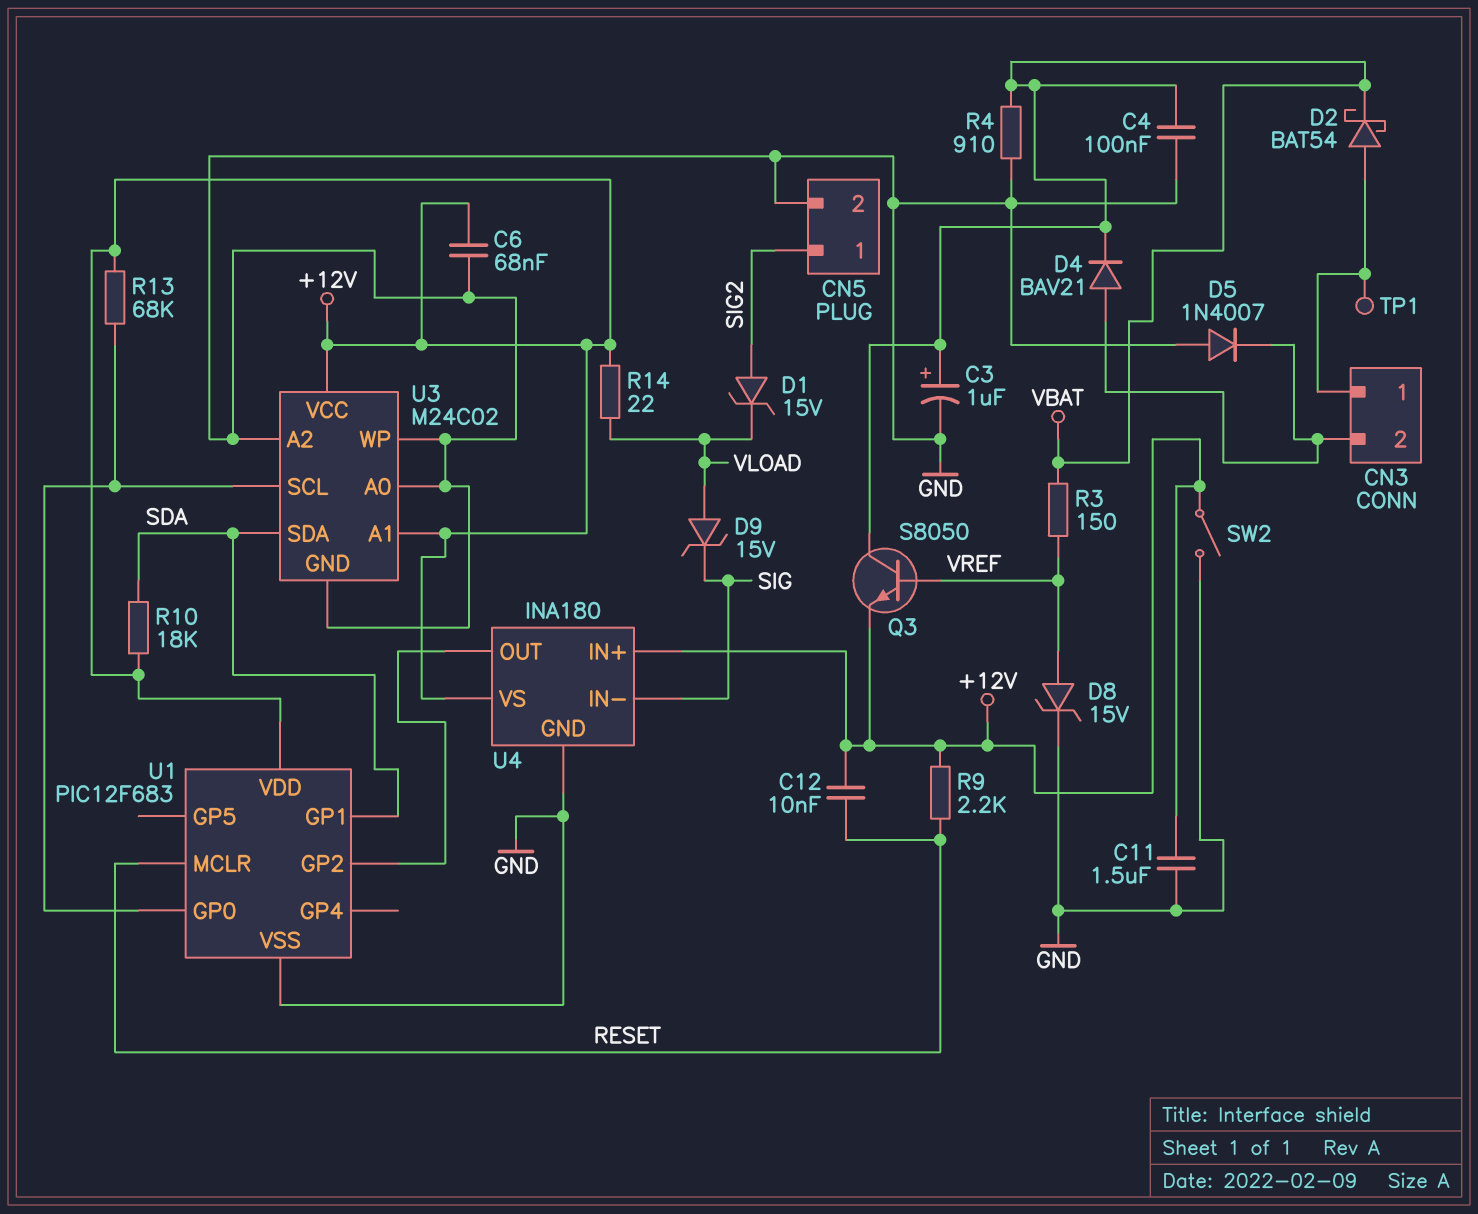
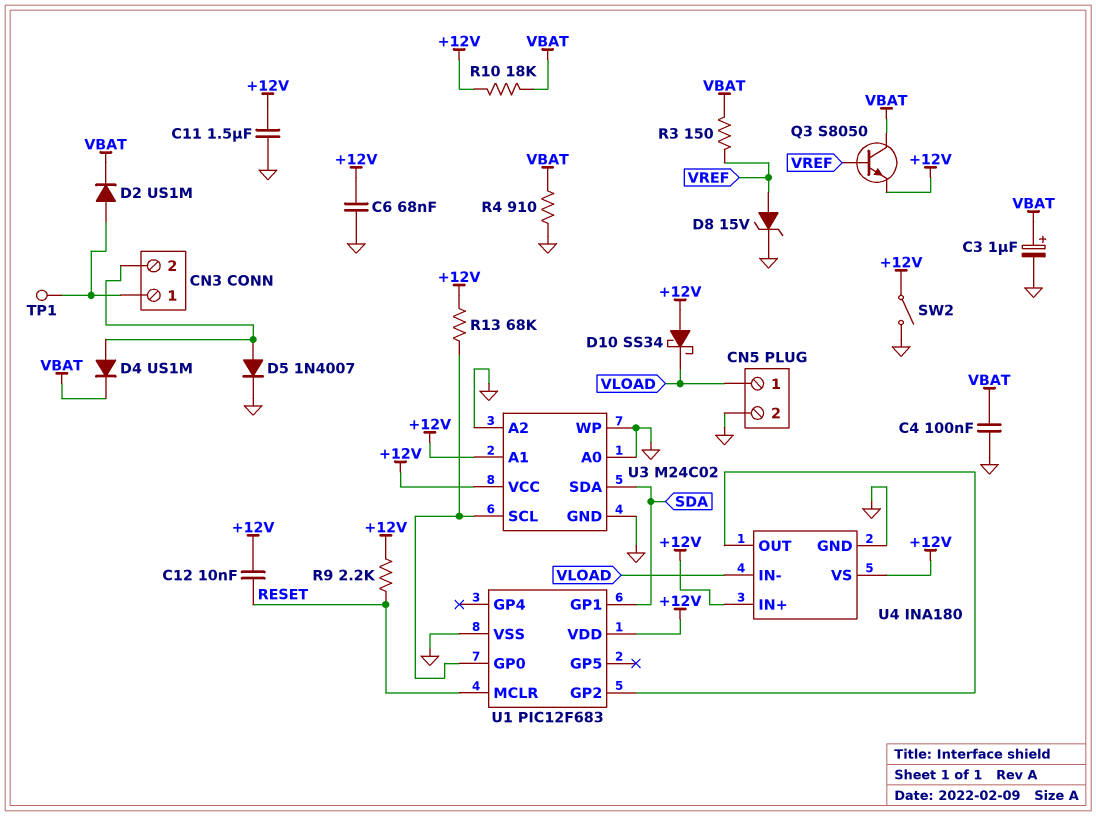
CN5 pin 1: SIG2 -> VLOAD
D1: zener 15V (A SIG2, K VLOAD) -> none
D2: schottky BAT54 (A CN3/1, K VBAT) -> diode US1M (A CN3/1, K VBAT)
D4: diode BAV21 (A CN3/2, K VBAT) -> diode US1M (A CN3/2, K VBAT)
D5: diode 1N4007 (A GND, K CN3/2) -> diode 1N4007 (A CN3/2, K GND)
D9: zener 15V (A VLOAD, K SIG) -> none
D10: none -> schottky SS34 (A +12V, K VLOAD)
R10: 18k (+12V, SDA) -> 18k (+12V, VBAT)
R14: 22 (+12V, VLOAD) -> none
U4 pin IN-: SIG -> VLOAD

